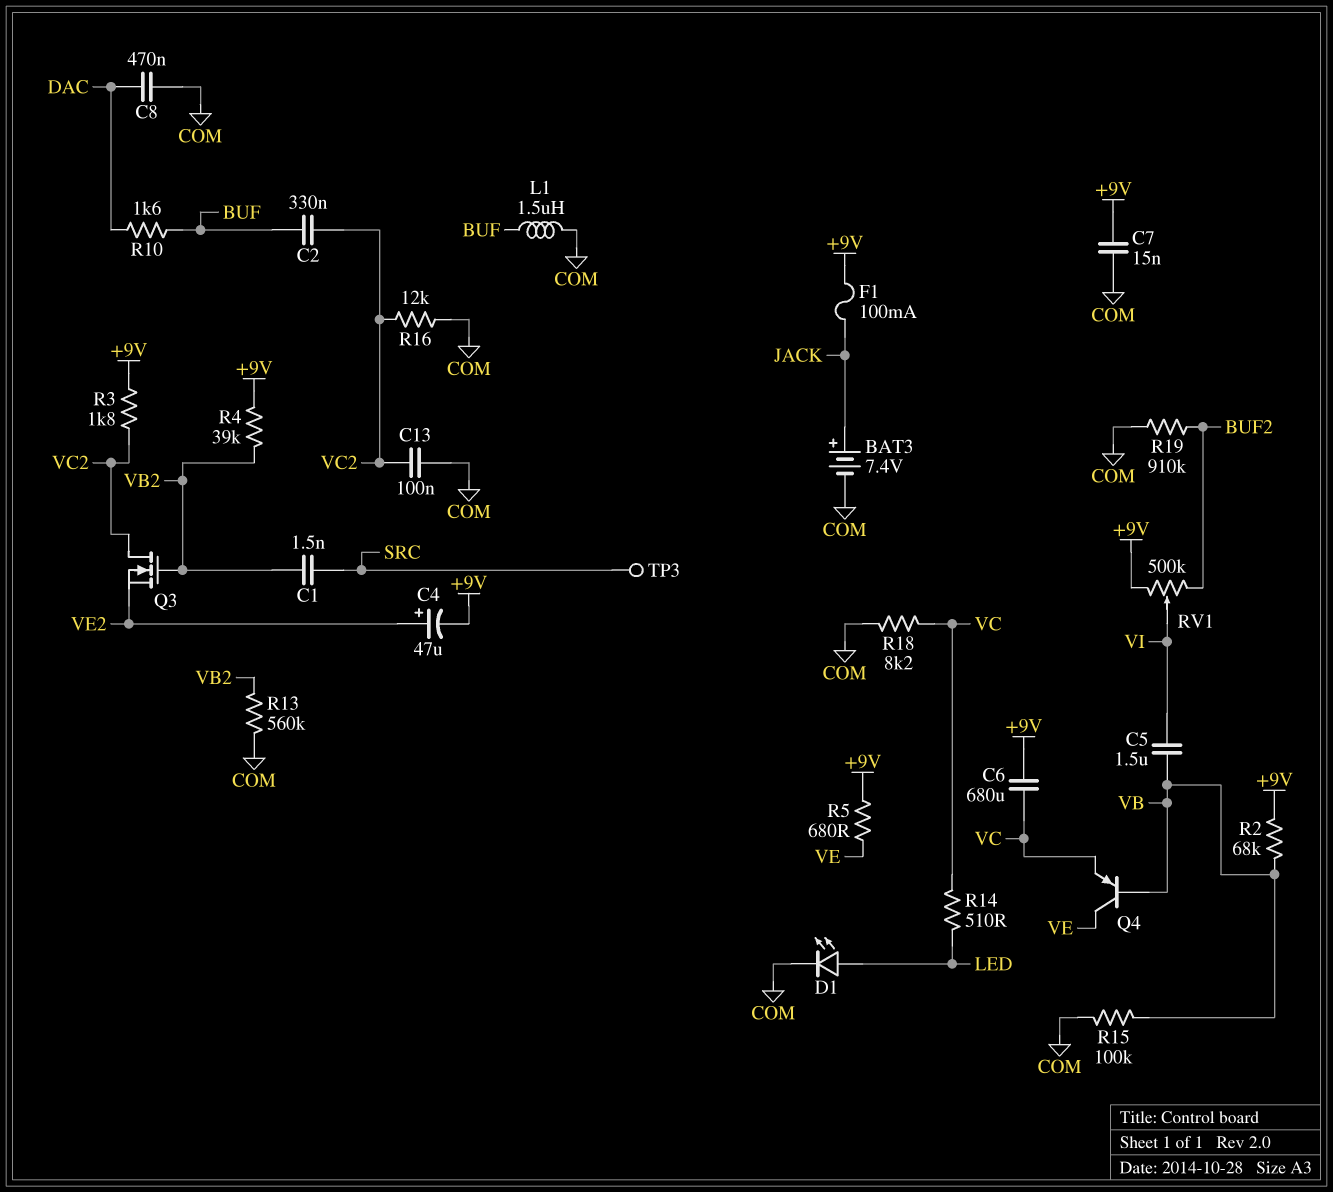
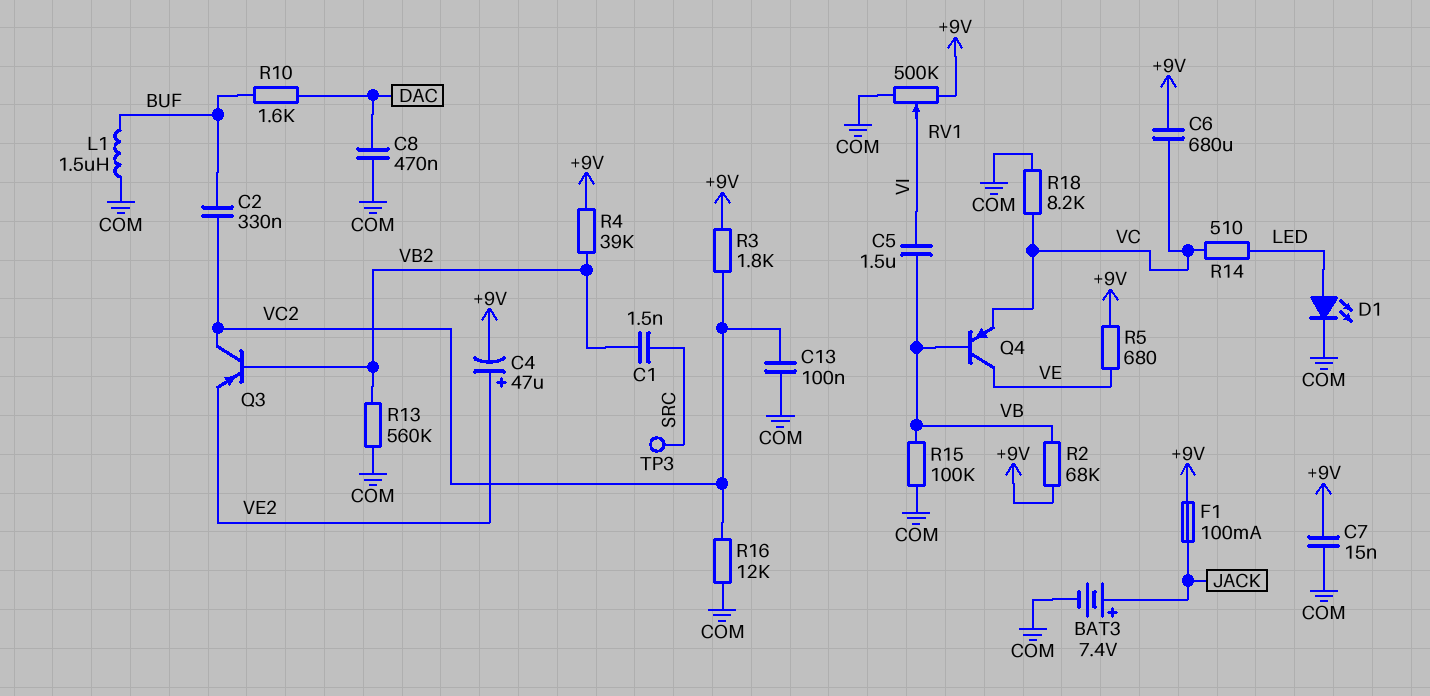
Q3: NMOS (G VB2, D VC2, S VE2) -> PNP (B VB2, C VC2, E VE2)
R19: 910k (BUF2, COM) -> none
RV1: 500k (+9V, BUF2, wiper VI) -> 500k (+9V, COM, wiper VI)

